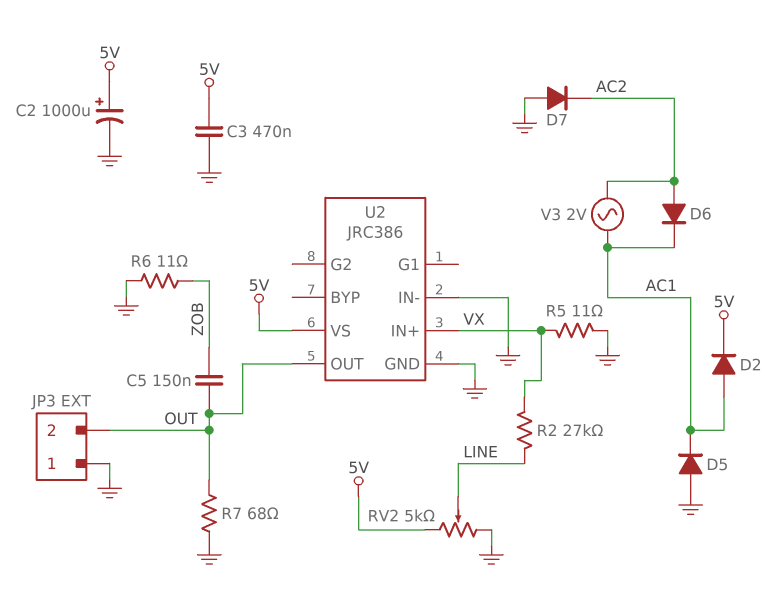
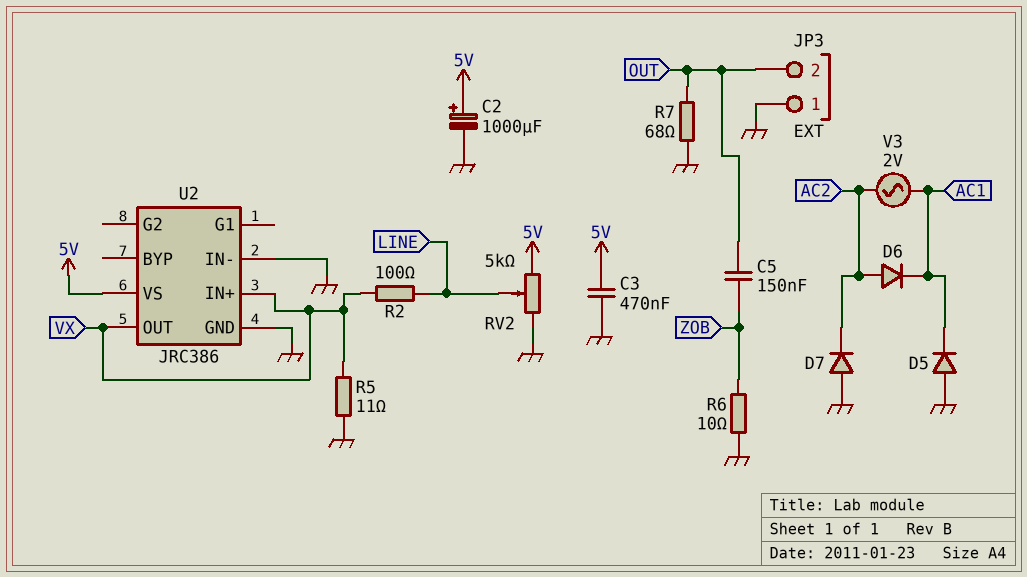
D2: diode (A AC1, K 5V) -> none
R2: 27k (LINE, VX) -> 100 (LINE, VX)
R6: 11 (GND, ZOB) -> 10 (GND, ZOB)
U2 pin OUT: OUT -> VX

